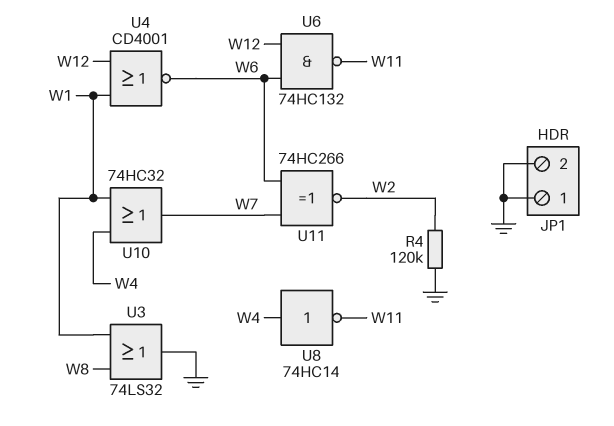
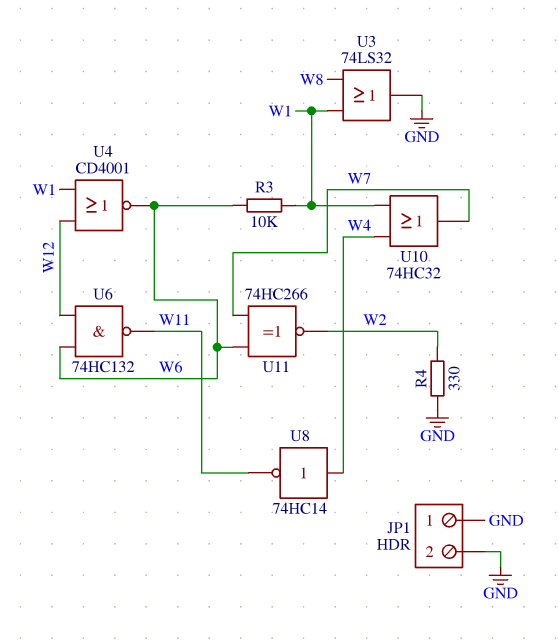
R3: none -> 10k (W1, W6)
R4: 120k (GND, W2) -> 330 (GND, W2)

